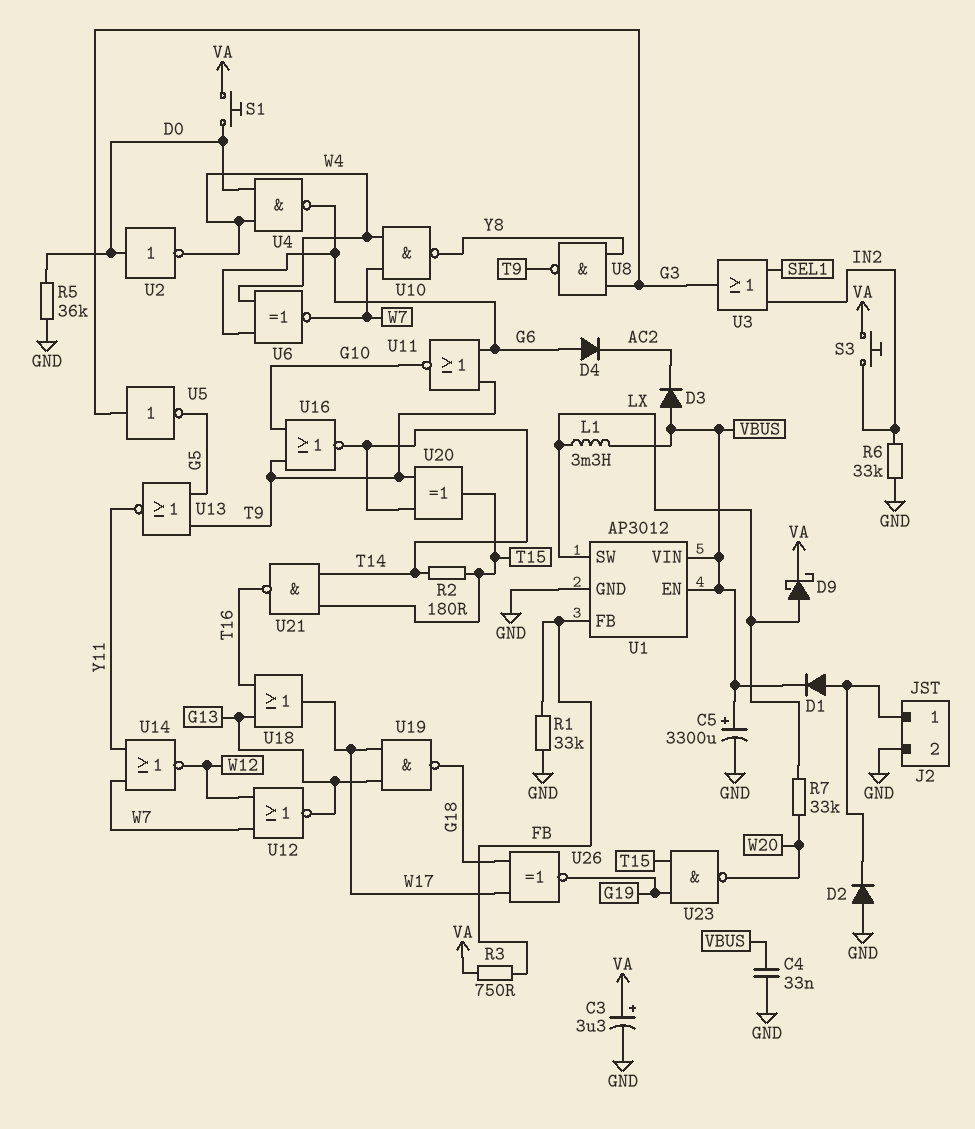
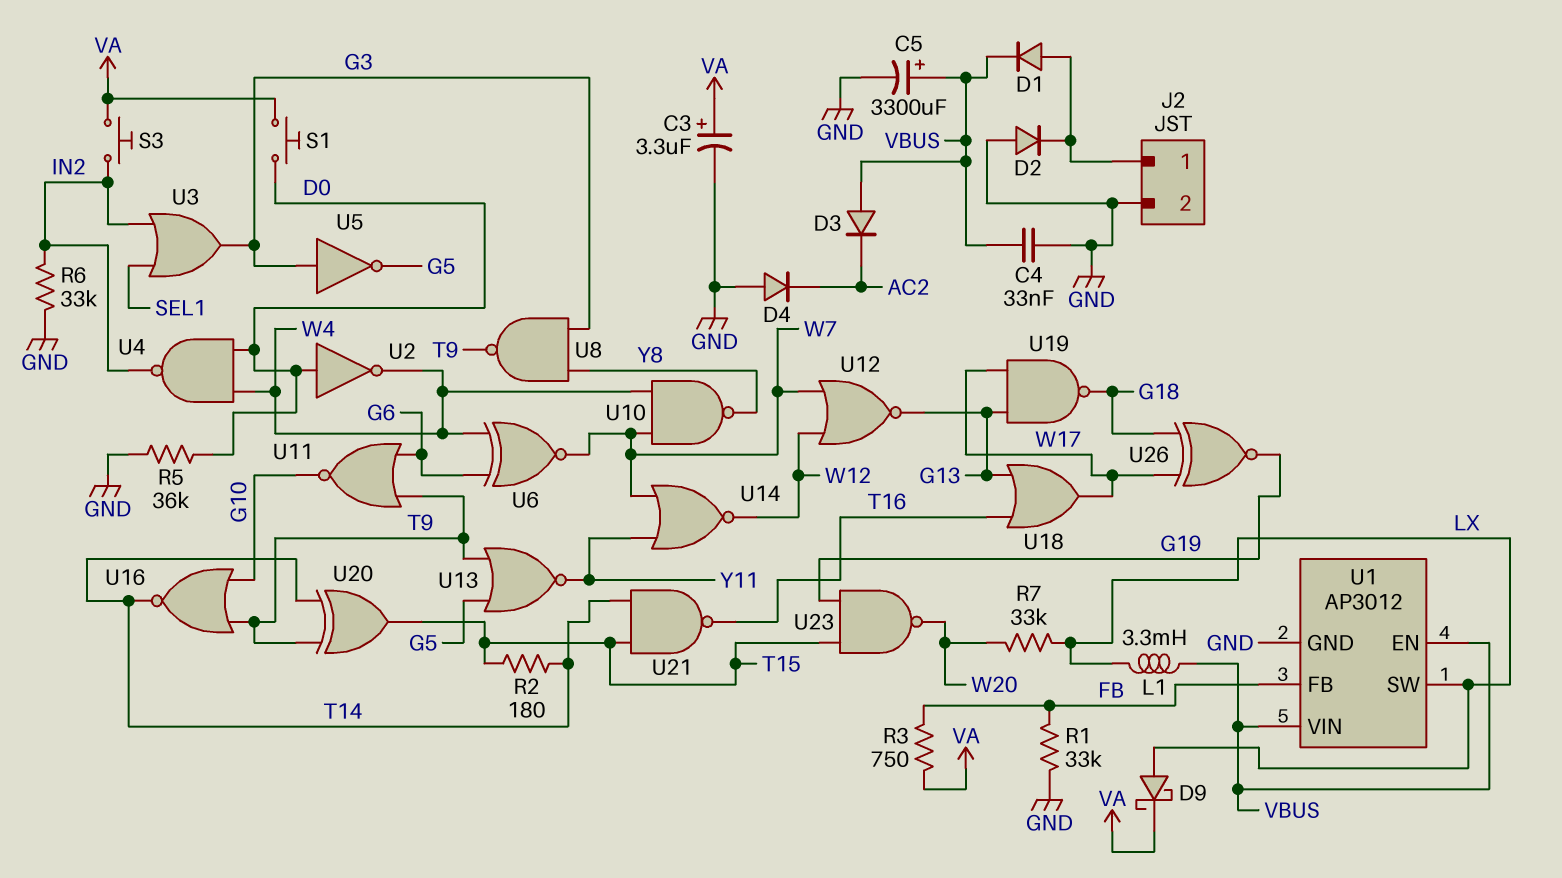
D4: diode (A G6, K AC2) -> diode (A GND, K AC2)
U4: NAND (in D0, in W4, out G6) -> NAND (in D0, in W4, out IN2)

